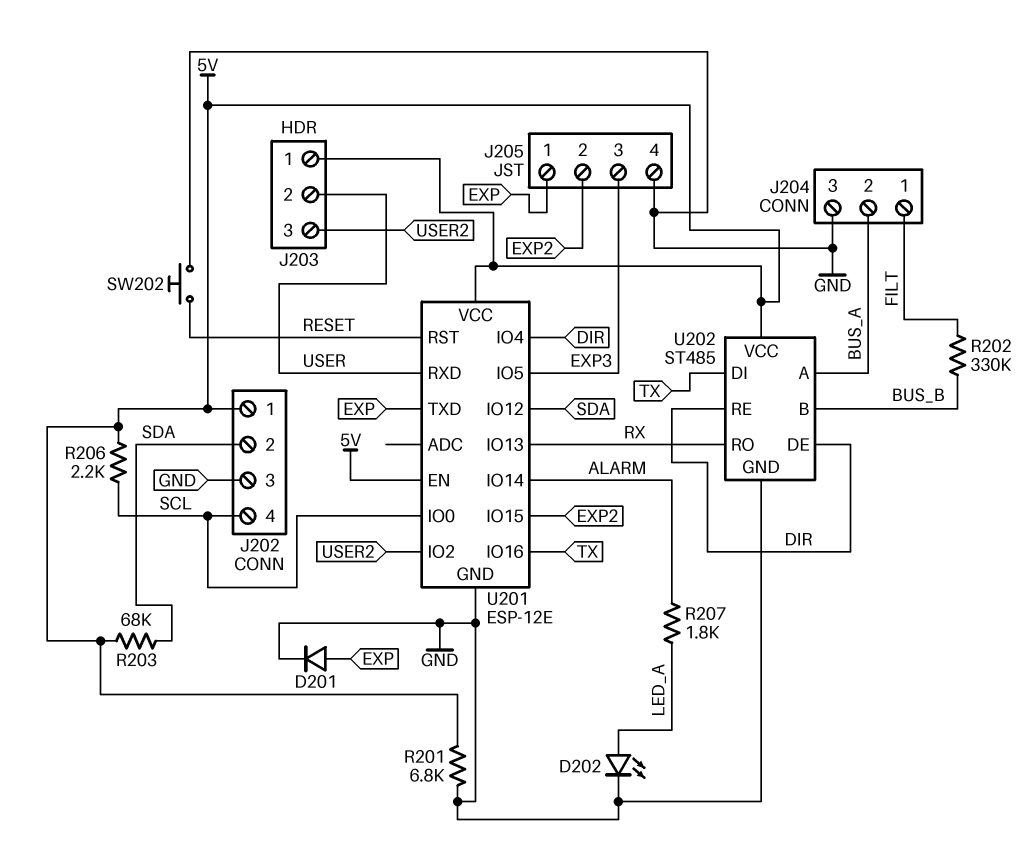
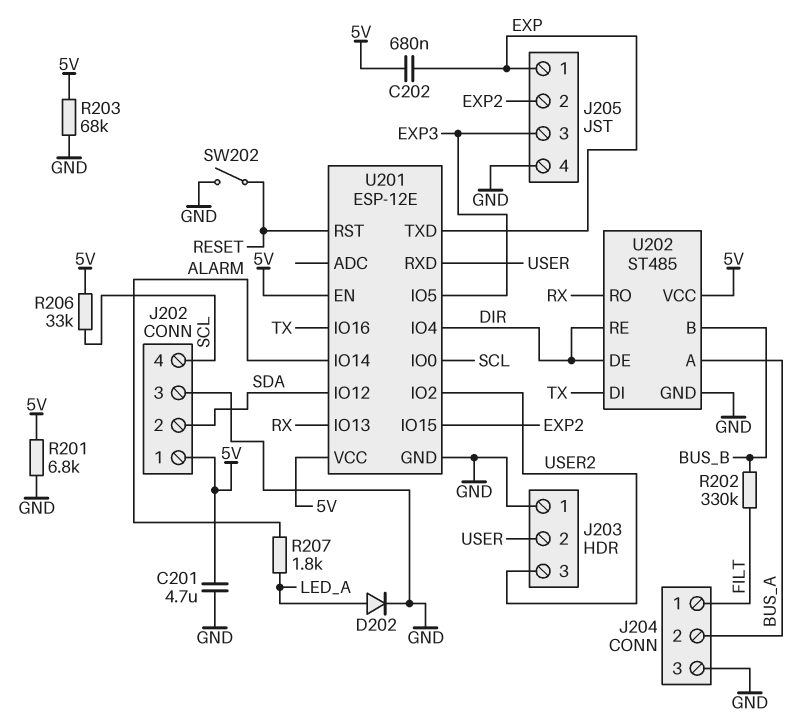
C201: none -> 4.7uF (5V, GND)
C202: none -> 680nF (5V, EXP)
D201: diode (A EXP, K GND) -> none
D202: LED (A LED_A, K GND) -> diode (A LED_A, K GND)
J203 pin 1: 5V -> GND
R203: 68k (5V, SDA) -> 68k (5V, GND)
R206: 2.2k (5V, SCL) -> 33k (5V, SCL)
SW202: button (GND, RESET) -> switch (GND, RESET)

